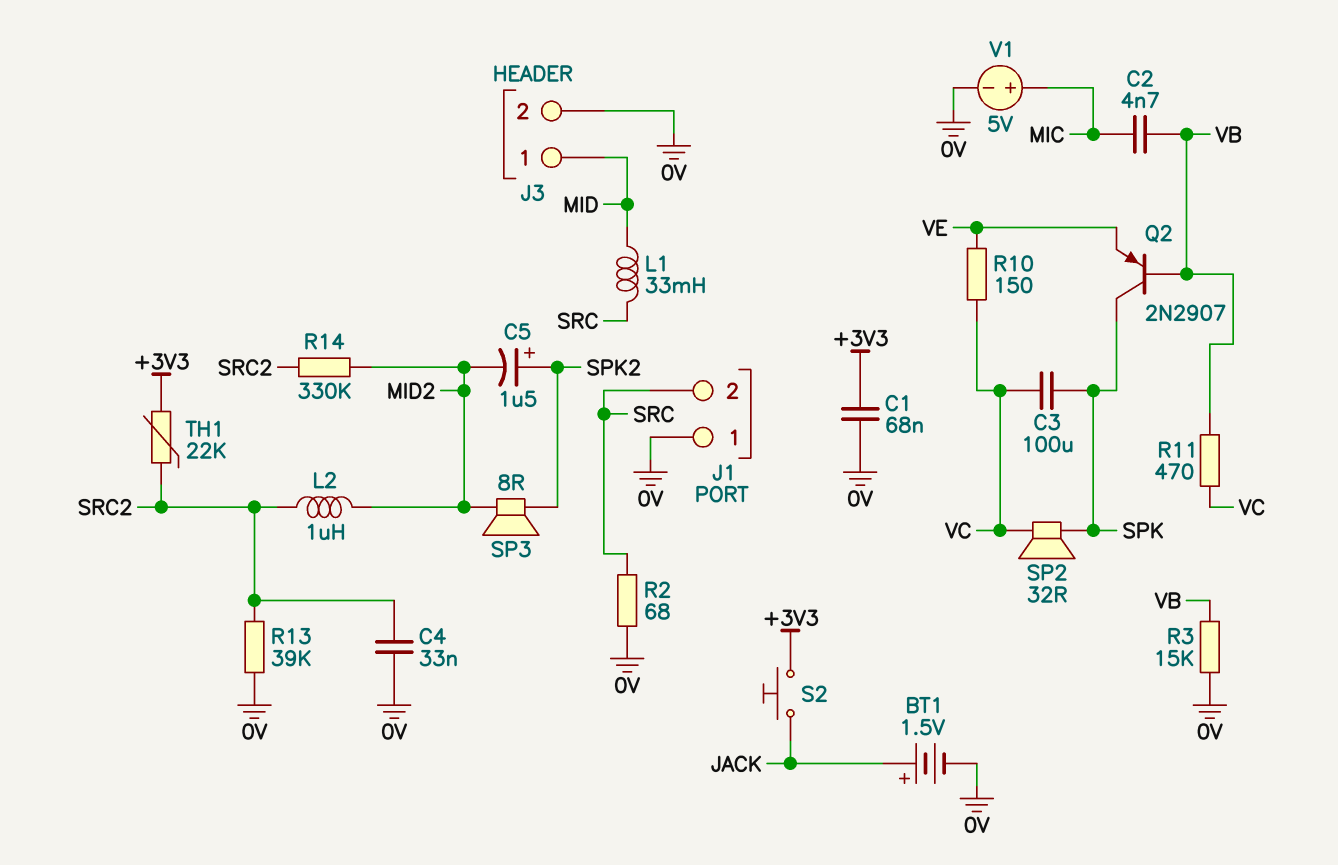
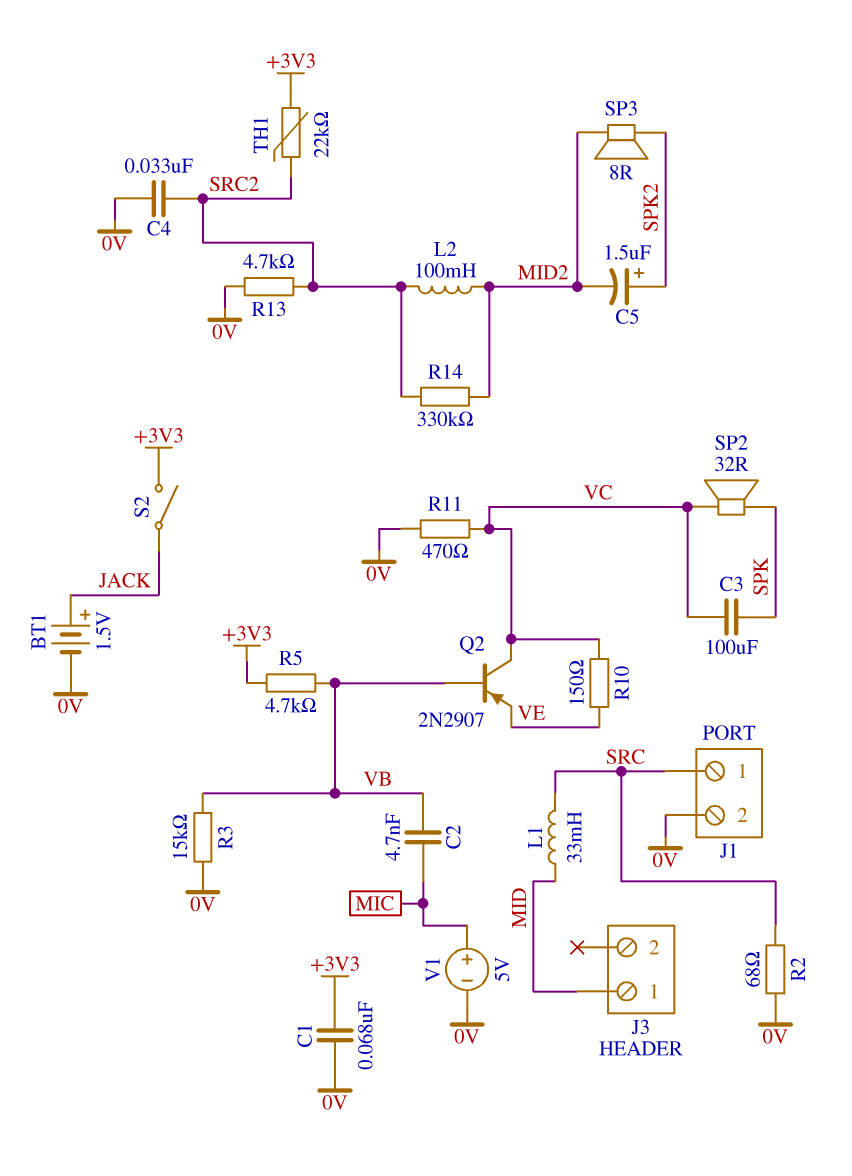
J1 pin 1: 0V -> SRC
J1 pin 2: SRC -> 0V
J3 pin 2: 0V -> none
L2: 1uH (MID2, SRC2) -> 100mH (MID2, SRC2)
Q2: PNP 2N2907 (B VB, C SPK, E VE) -> PNP 2N2907 (B VB, C VC, E VE)
R5: none -> 4.7k (+3V3, VB)
R11: 470 (VB, VC) -> 470 (0V, VC)
R13: 39k (0V, SRC2) -> 4.7k (0V, SRC2)
S2: button (+3V3, JACK) -> switch (+3V3, JACK)

